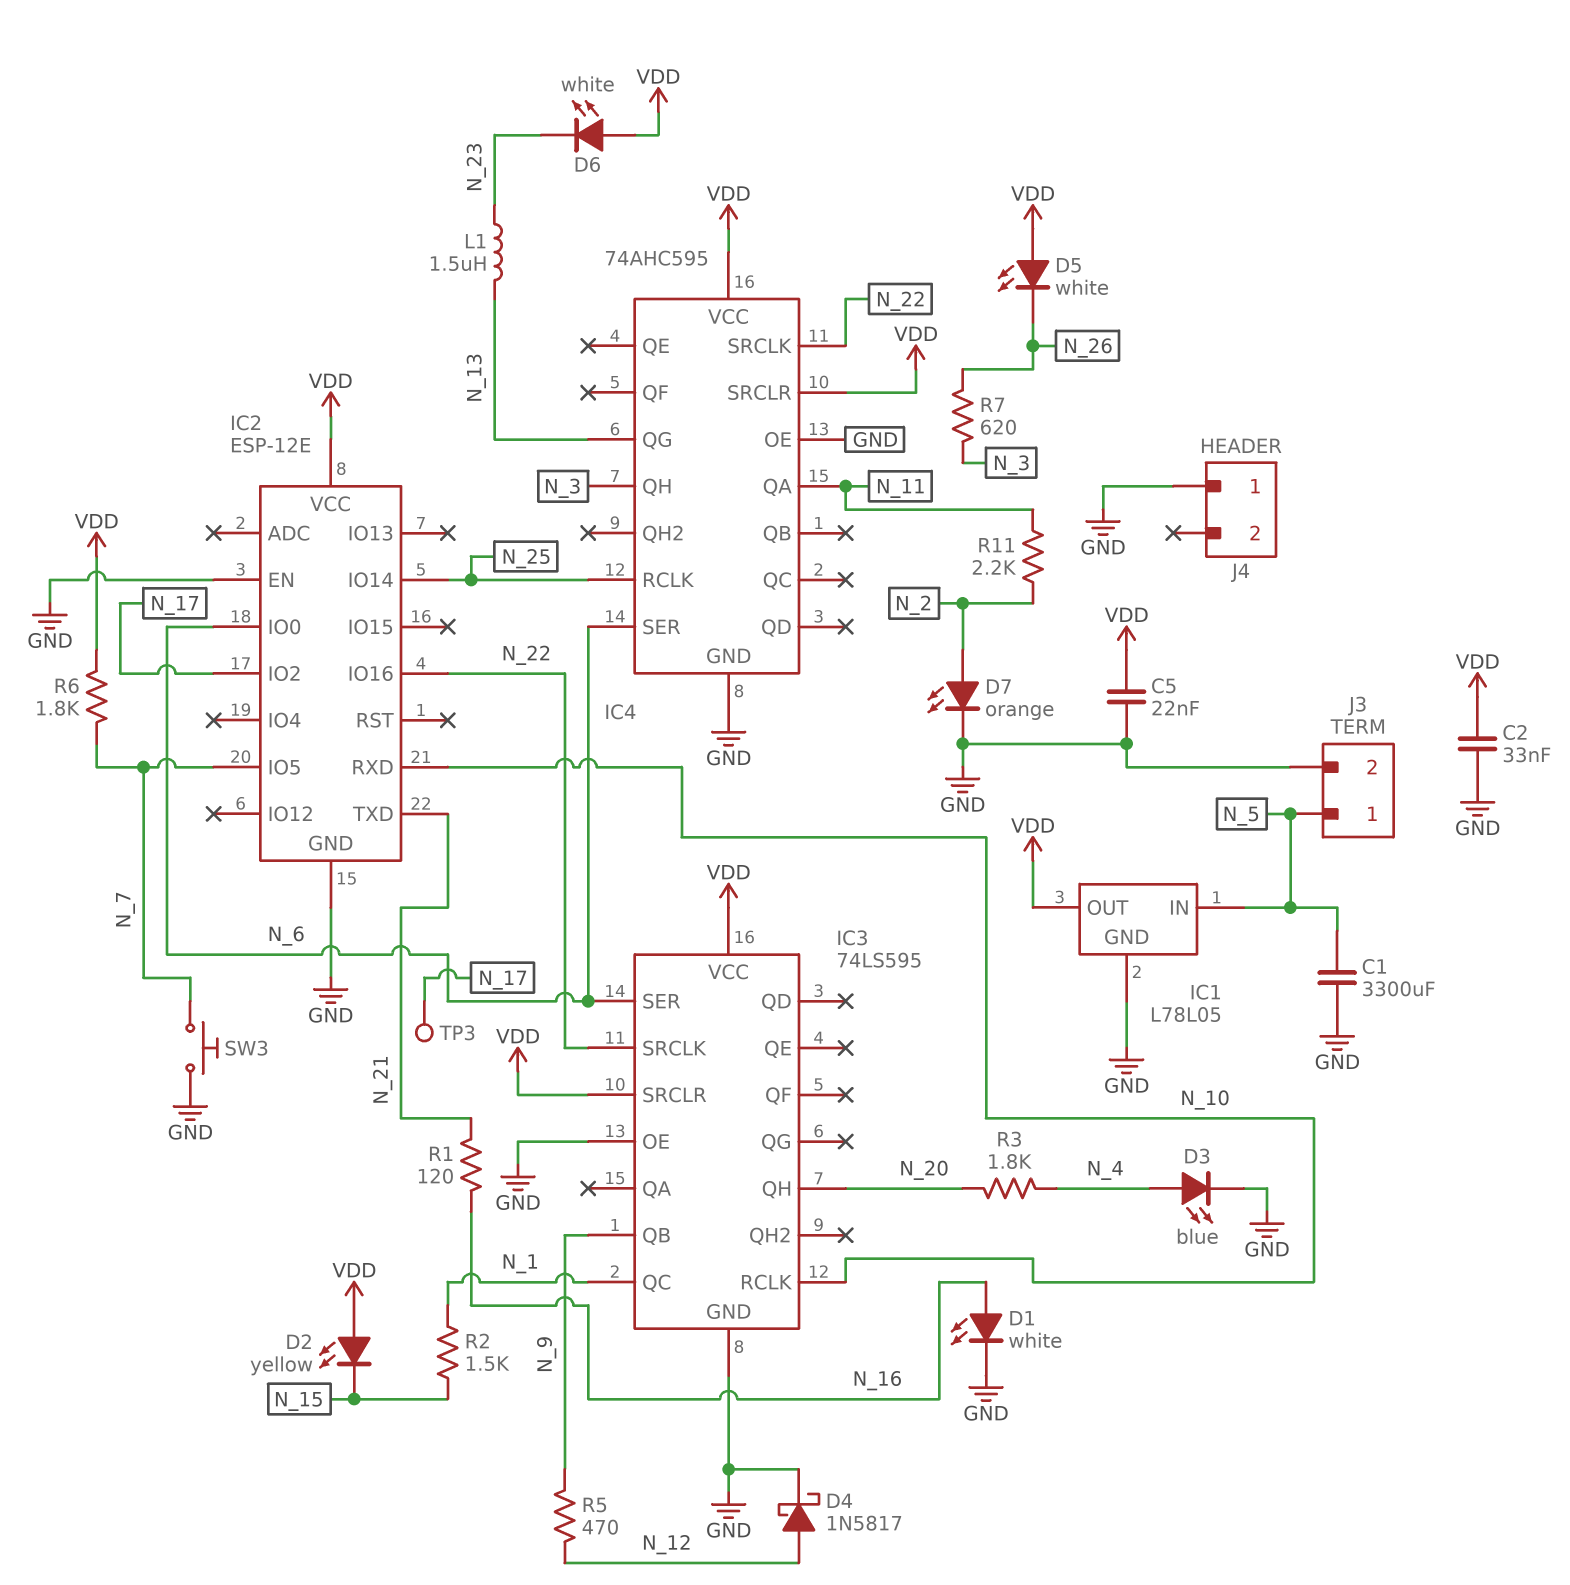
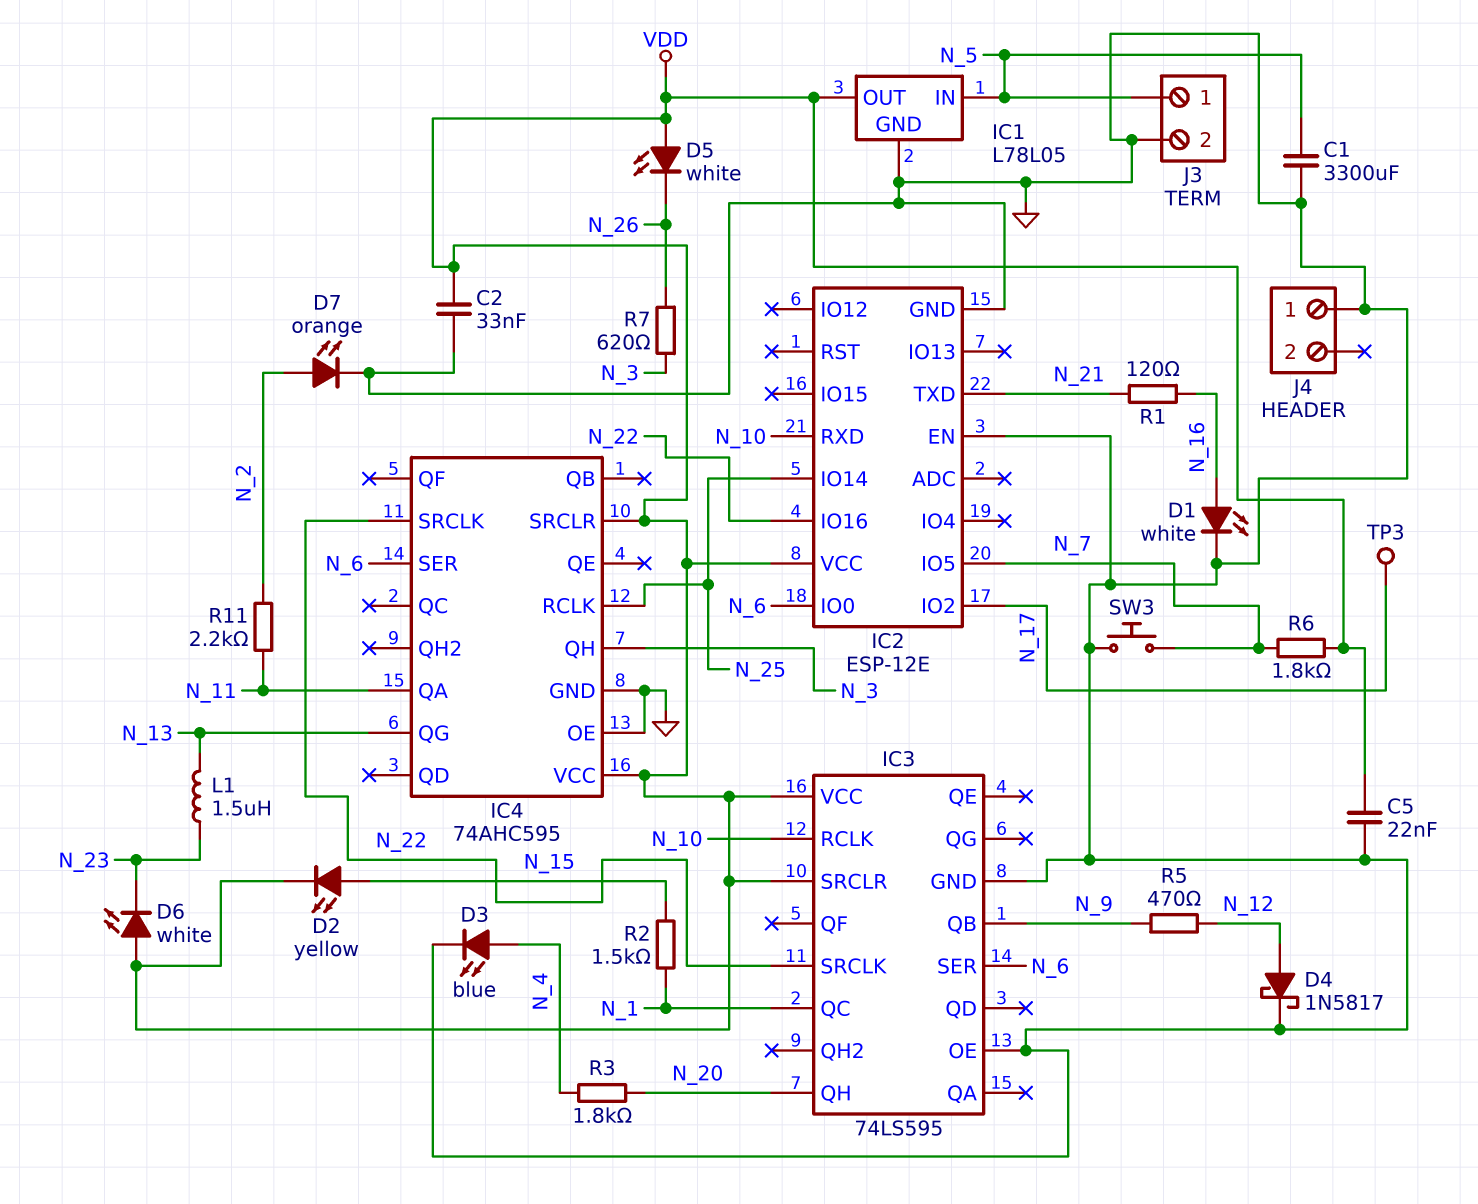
D2: LED yellow (A VDD, K N_15) -> LED yellow (A N_15, K VDD)

